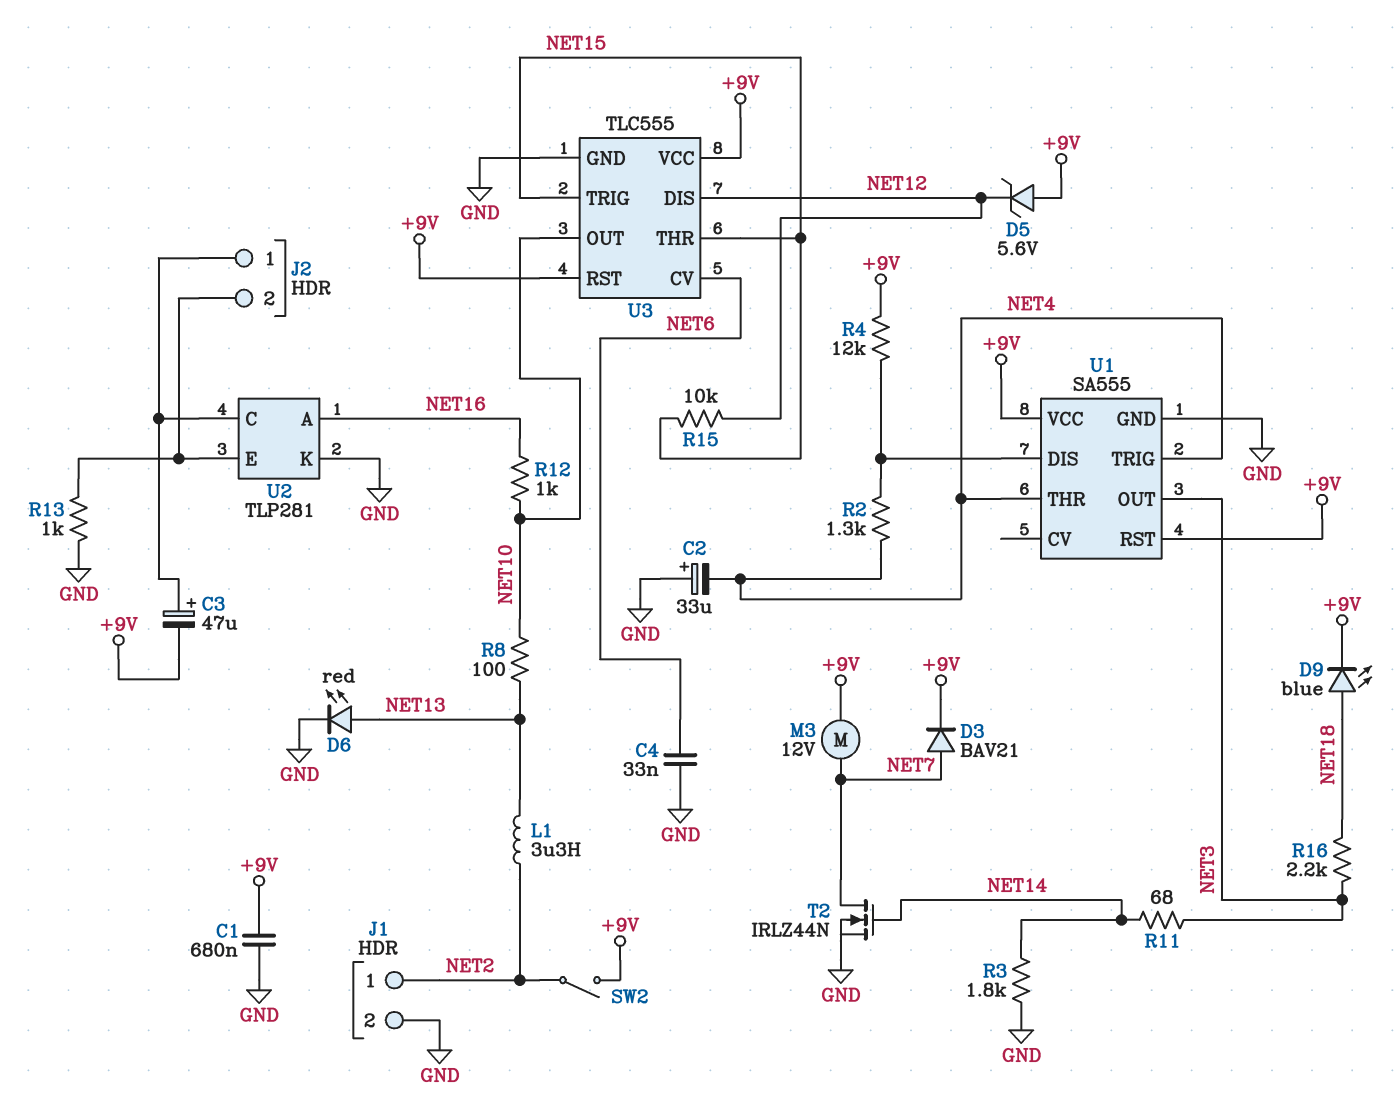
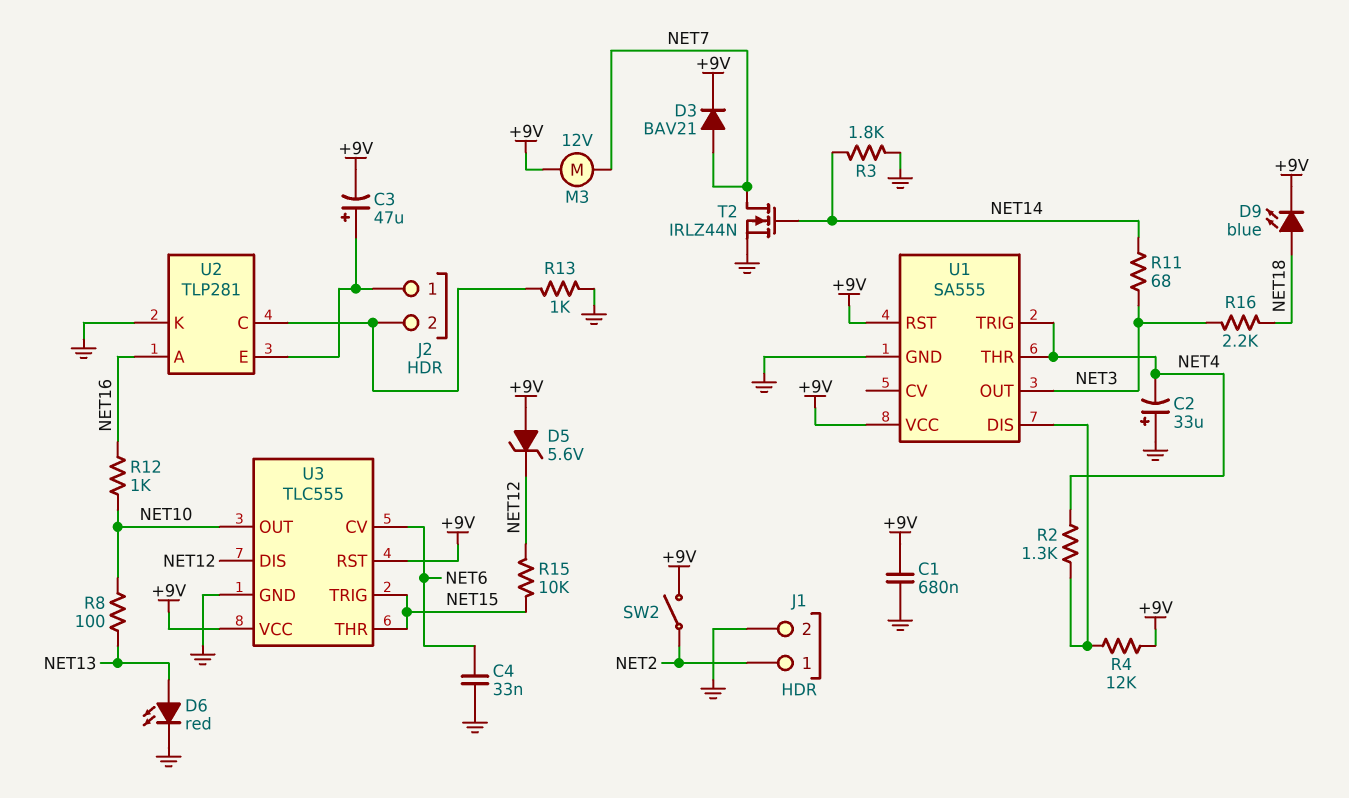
L1: 3.3uH (NET2, NET13) -> none
U2 pin C: J2/1 -> J2/2
U2 pin E: J2/2 -> J2/1

